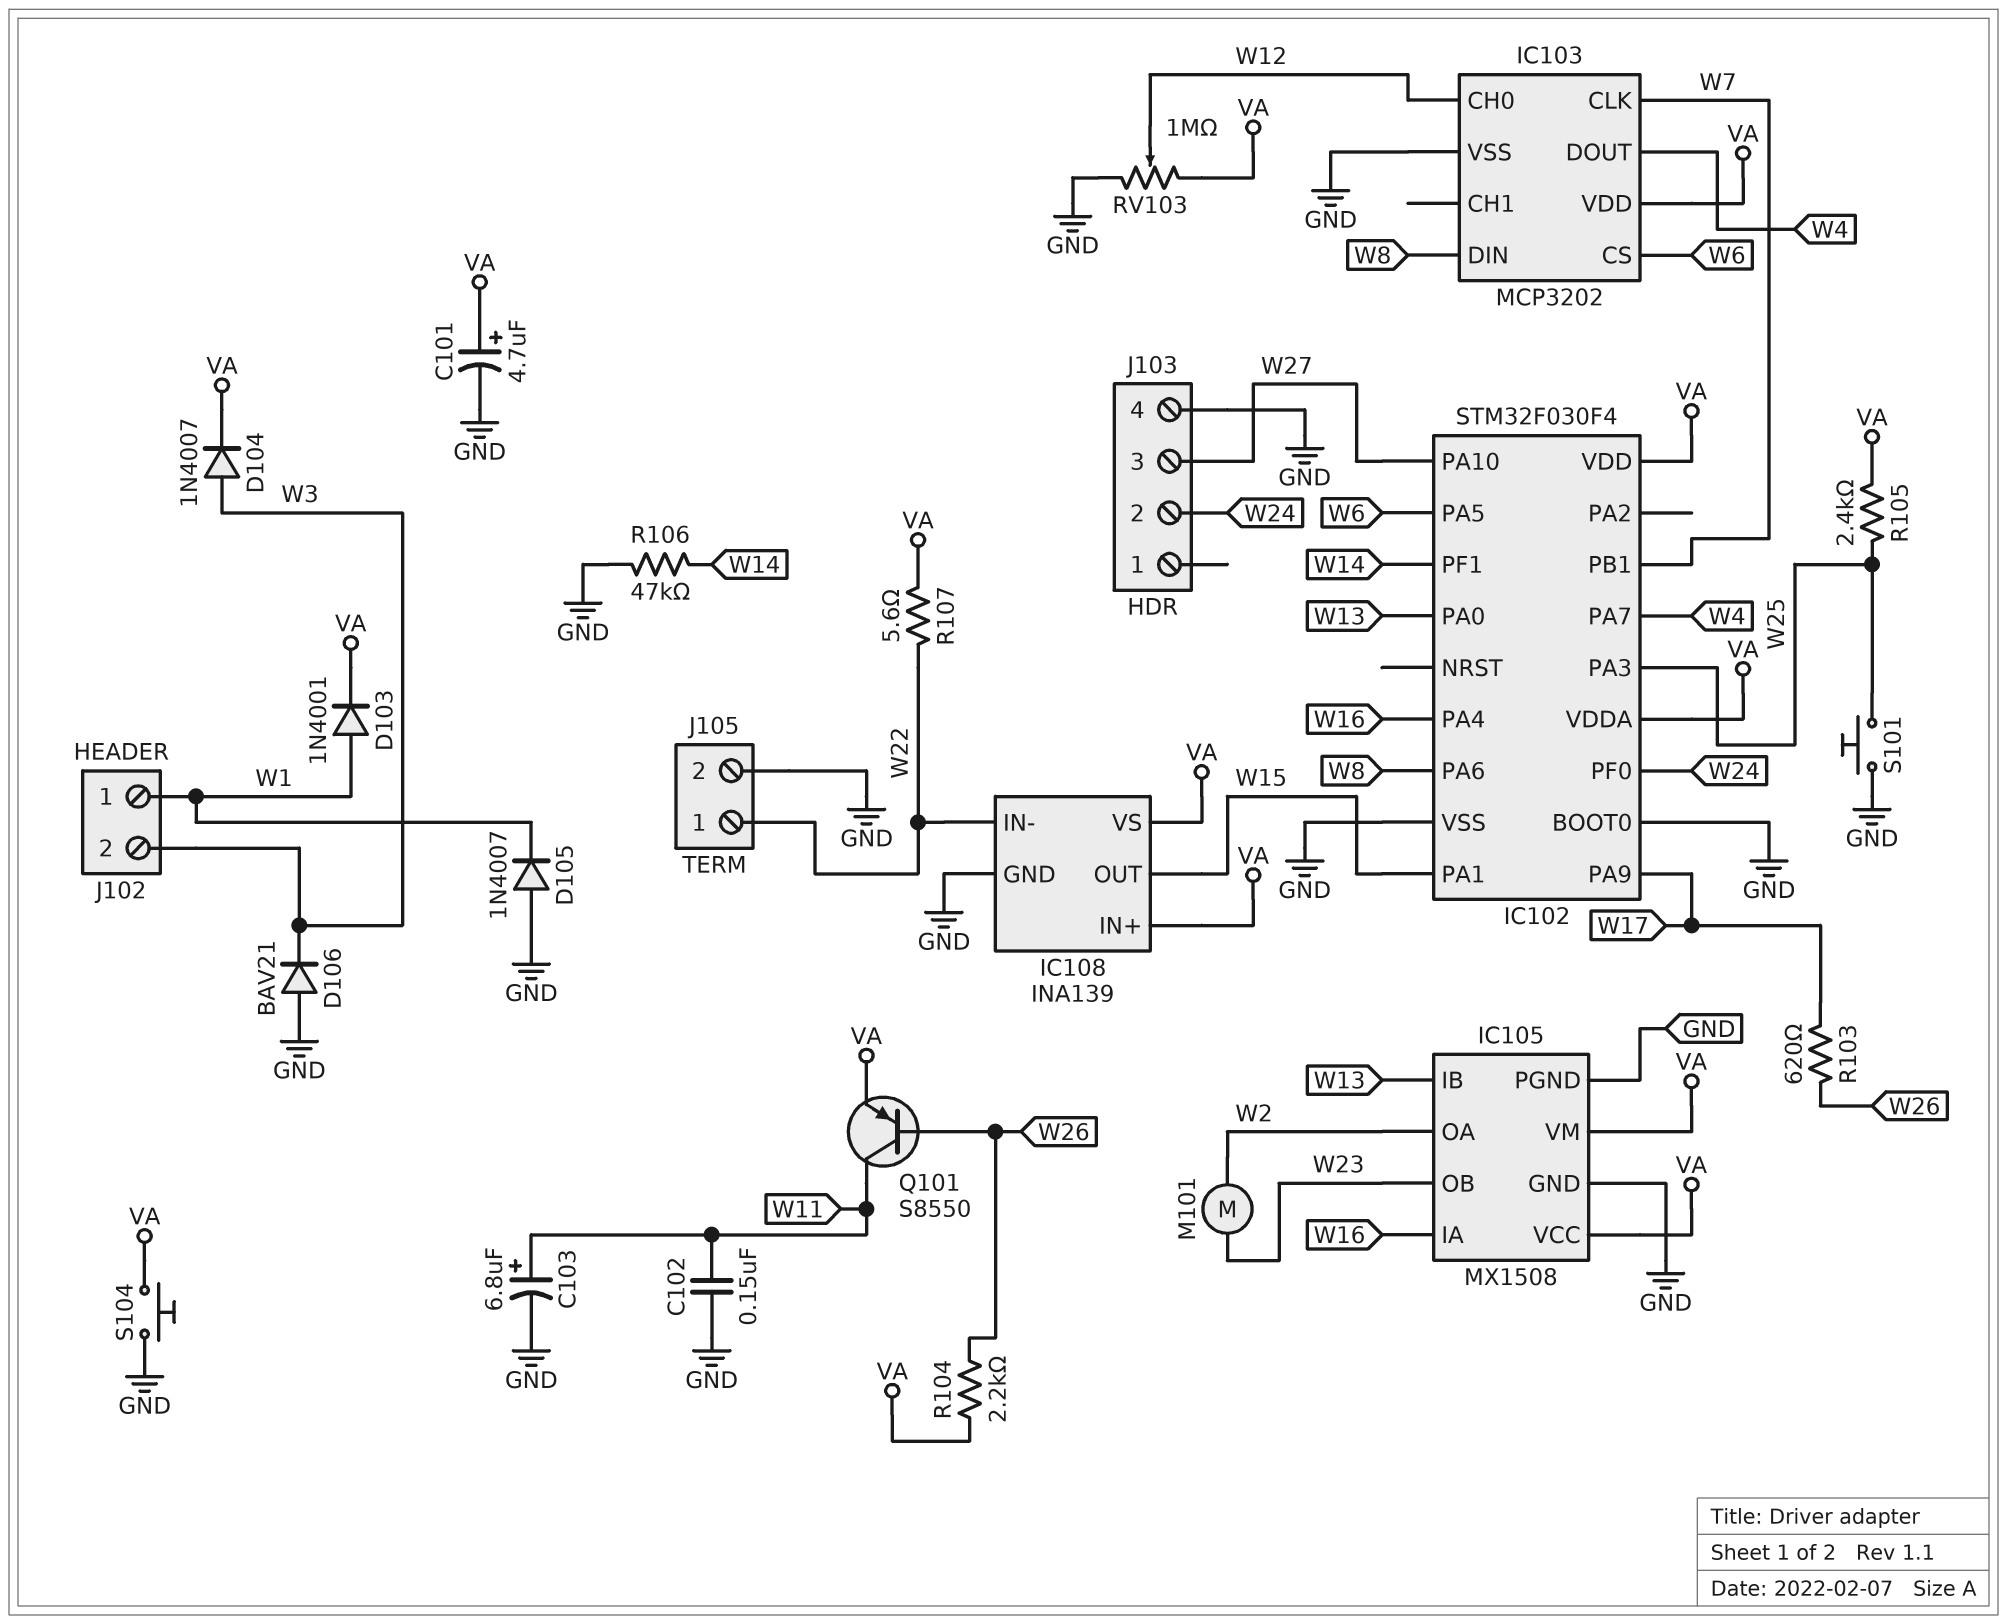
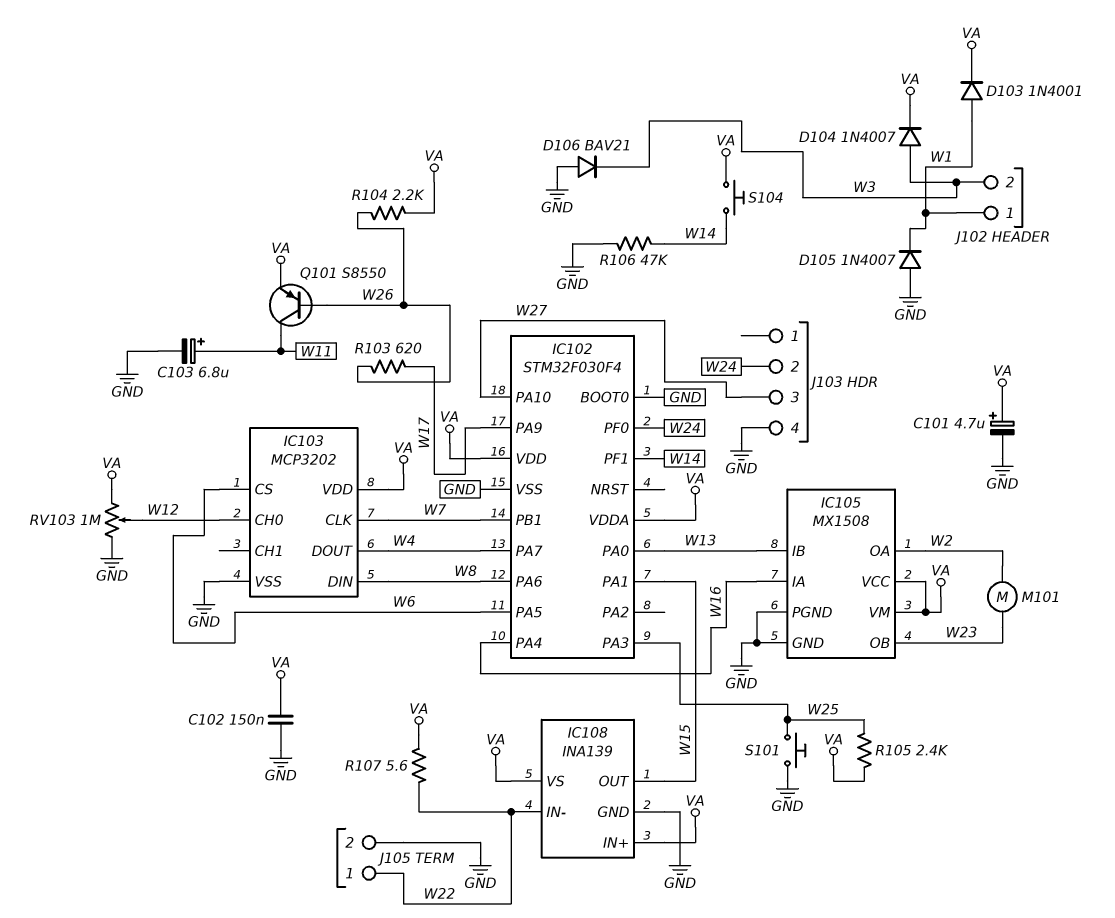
C102: 150nF (GND, W11) -> 150nF (GND, VA)
S104: button (GND, VA) -> button (VA, W14)

